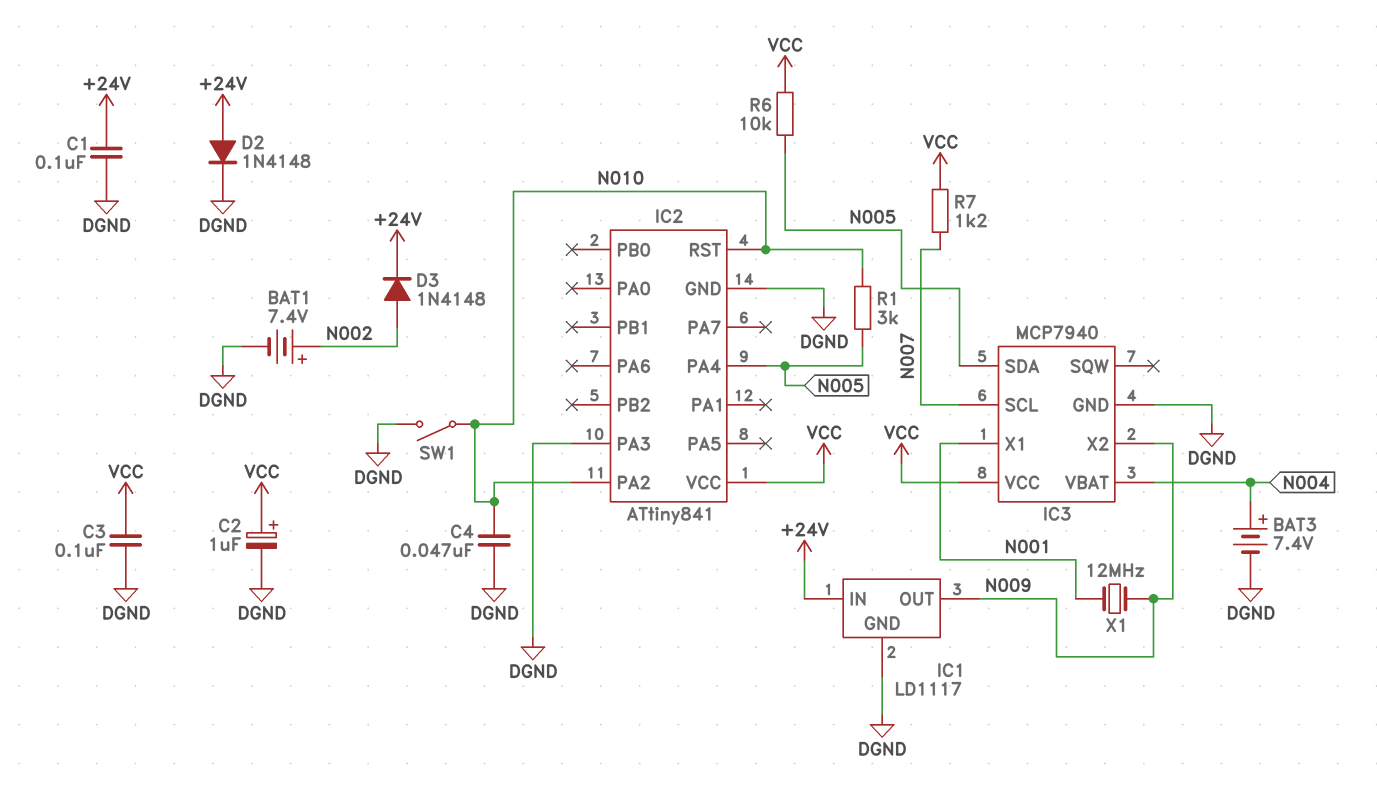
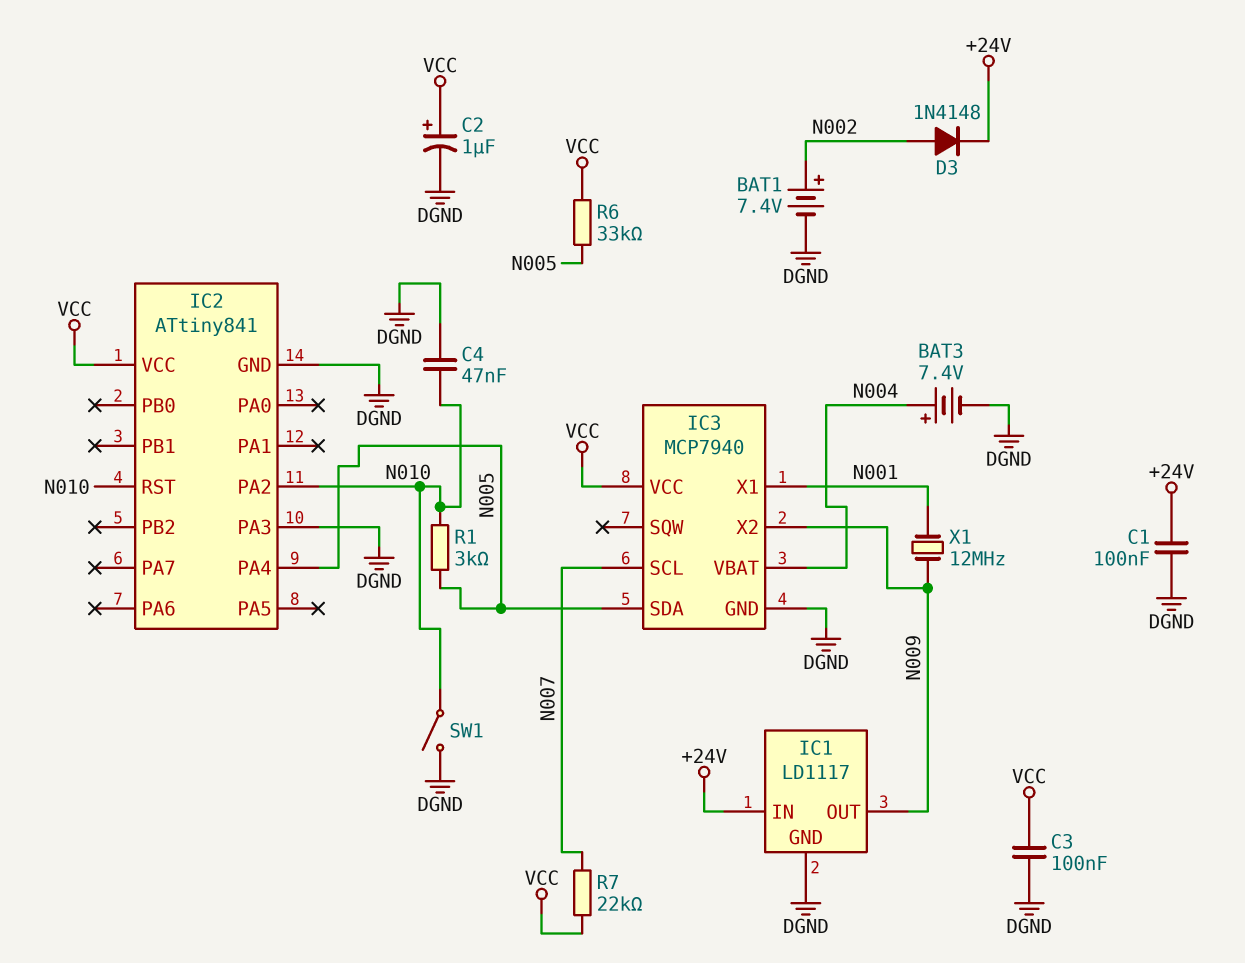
D2: diode 1N4148 (A +24V, K DGND) -> none
R6: 10k (N005, VCC) -> 33k (N005, VCC)
R7: 1.2k (N007, VCC) -> 22k (N007, VCC)

